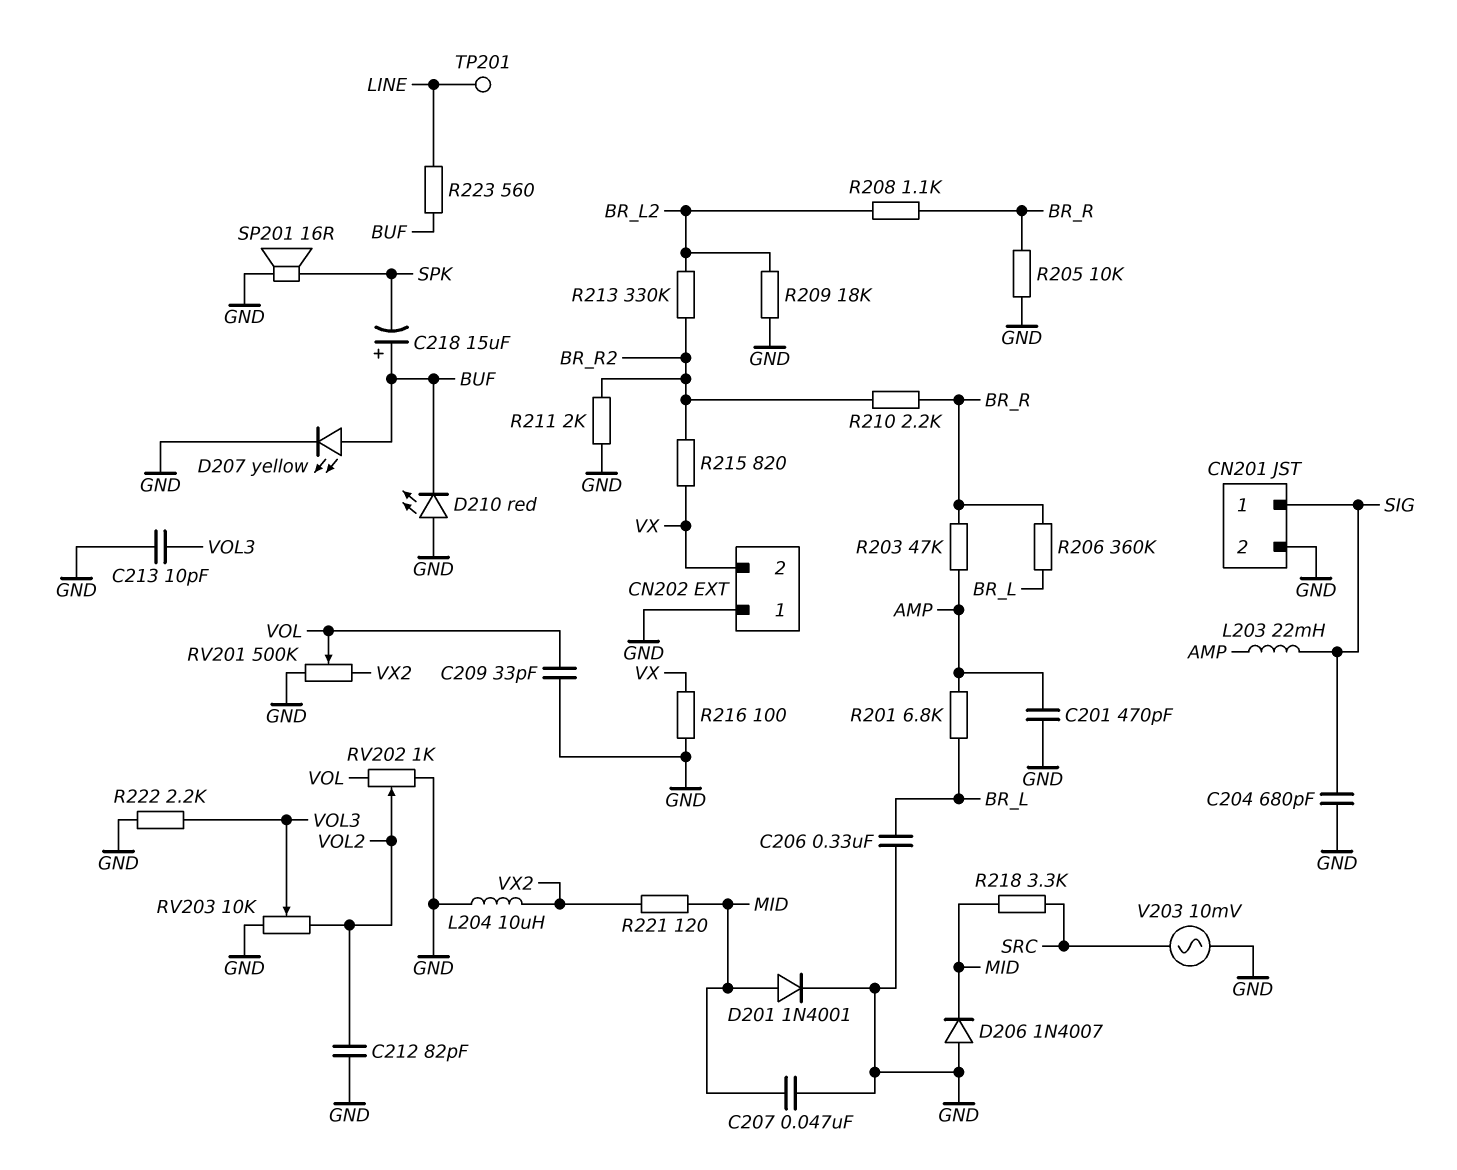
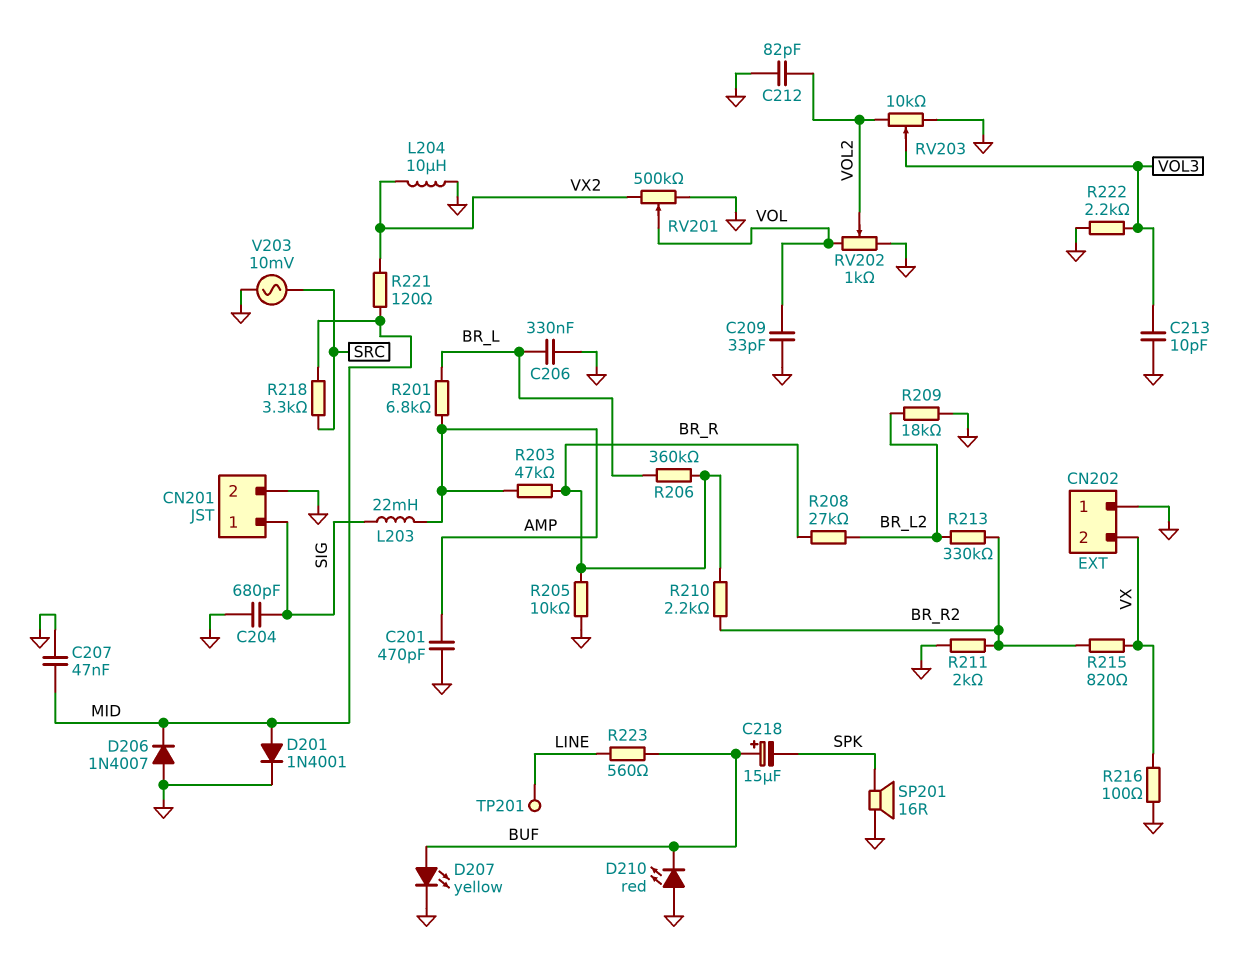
R208: 1.1k (BR_L2, BR_R) -> 27k (BR_L2, BR_R)

